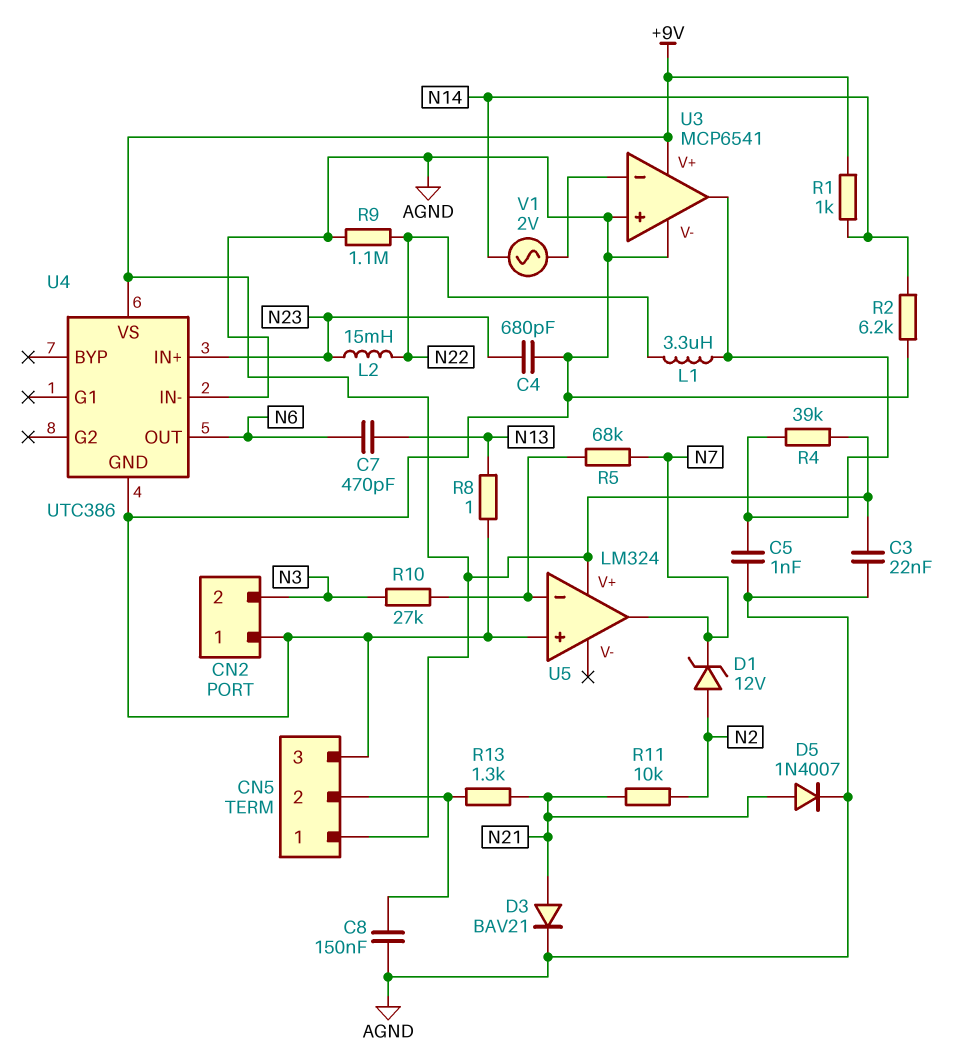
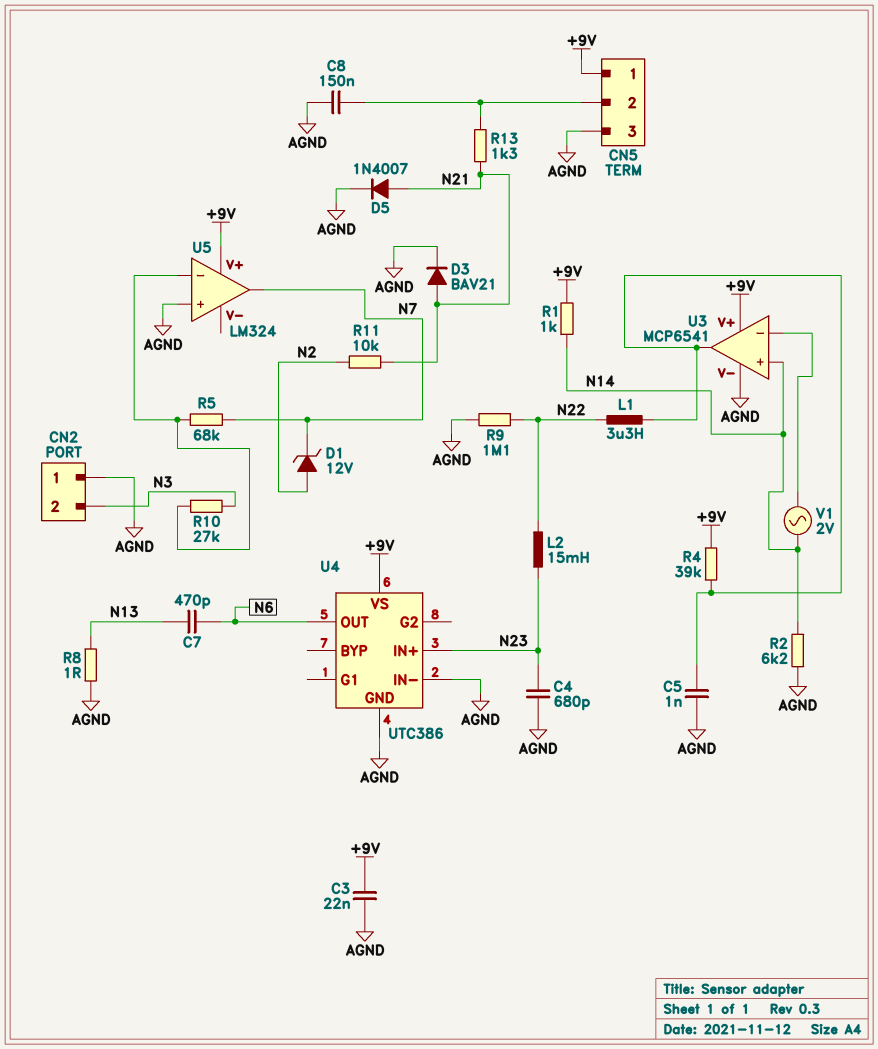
U3 pin in+: AGND -> N14

